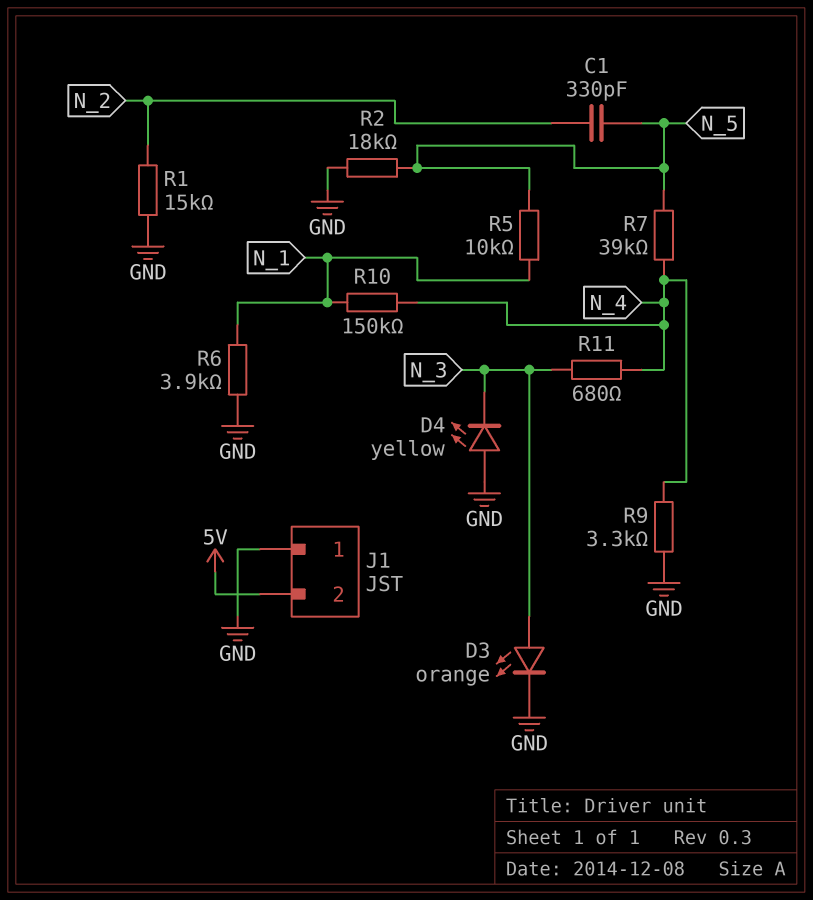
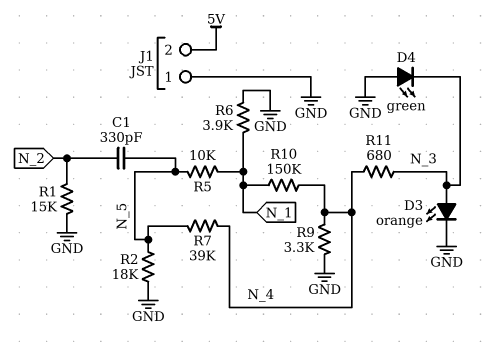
D4: LED yellow (A GND, K N_3) -> LED green (A GND, K N_3)

